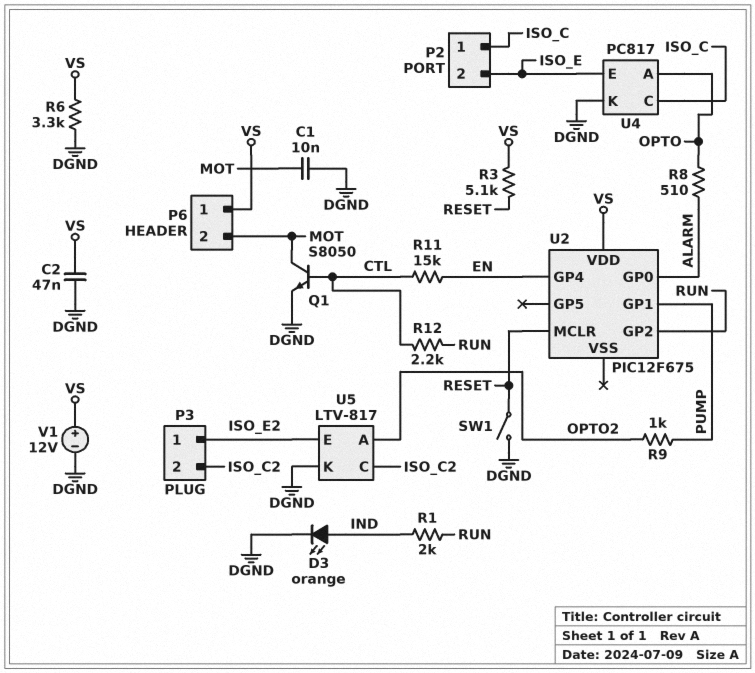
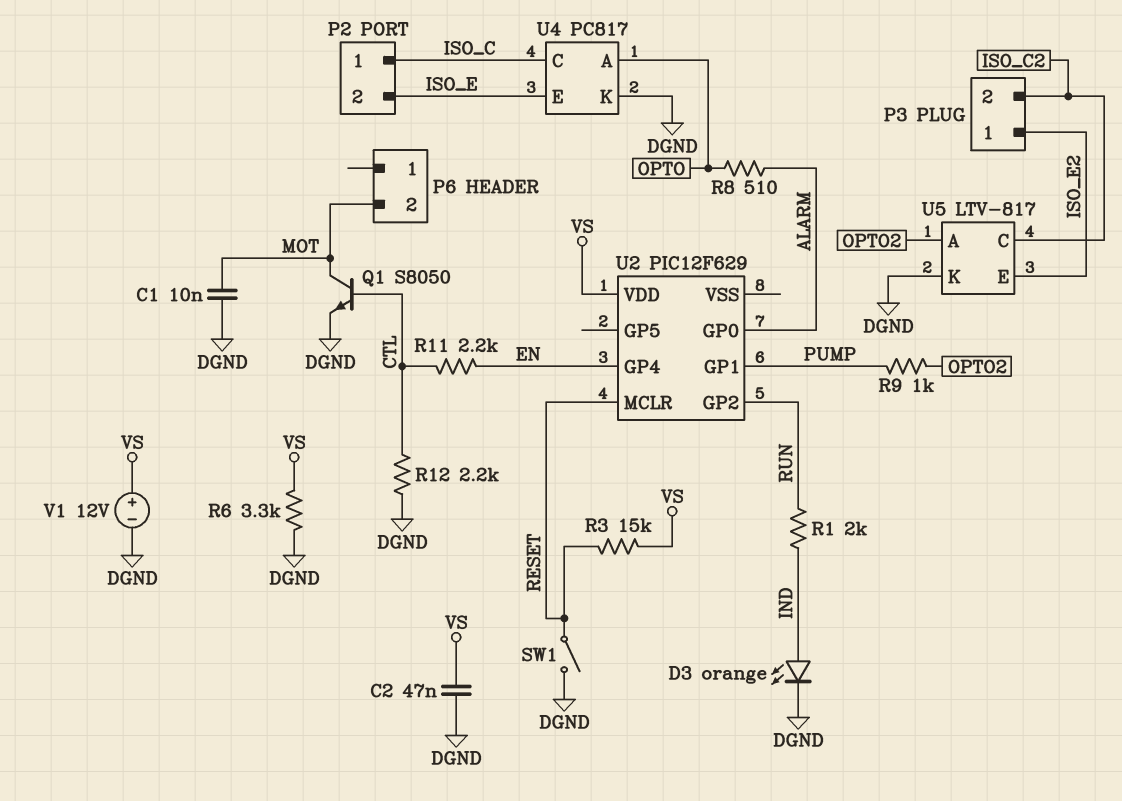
P6 pin 1: VS -> none
R3: 5.1k (RESET, VS) -> 15k (RESET, VS)
R11: 15k (CTL, EN) -> 2.2k (CTL, EN)
R12: 2.2k (CTL, RUN) -> 2.2k (CTL, DGND)
U2: PIC12F675 -> PIC12F629

